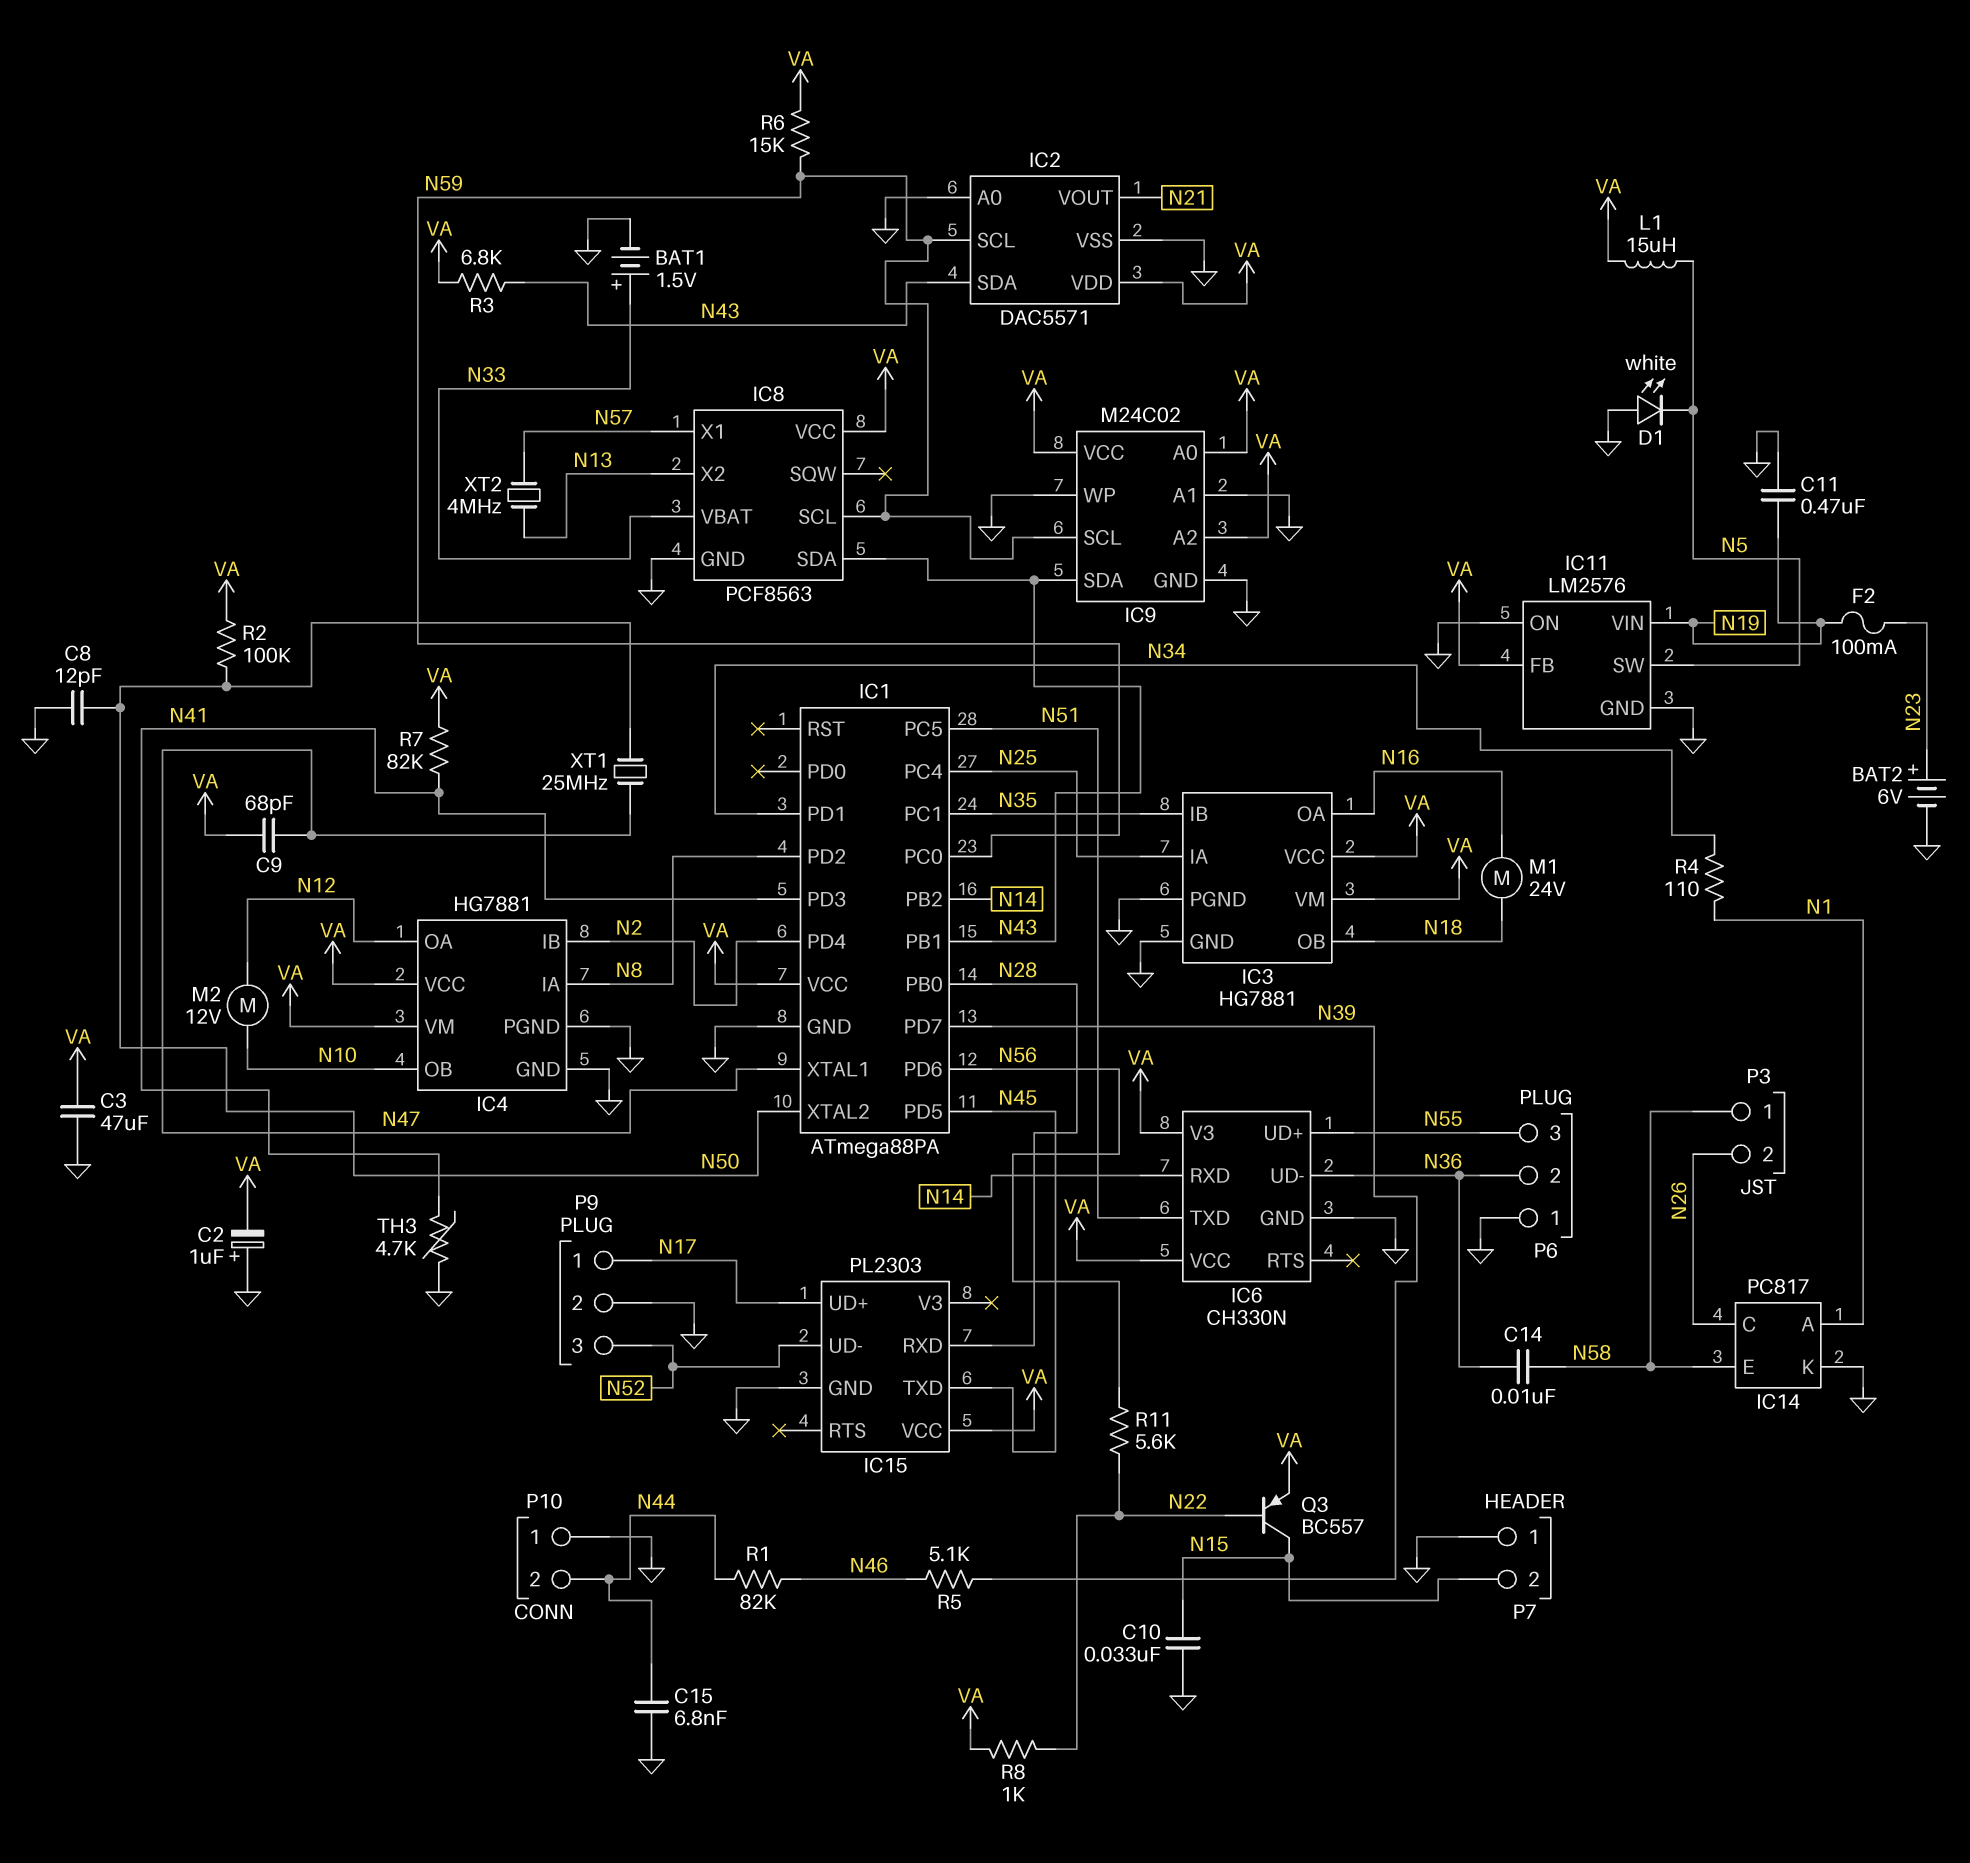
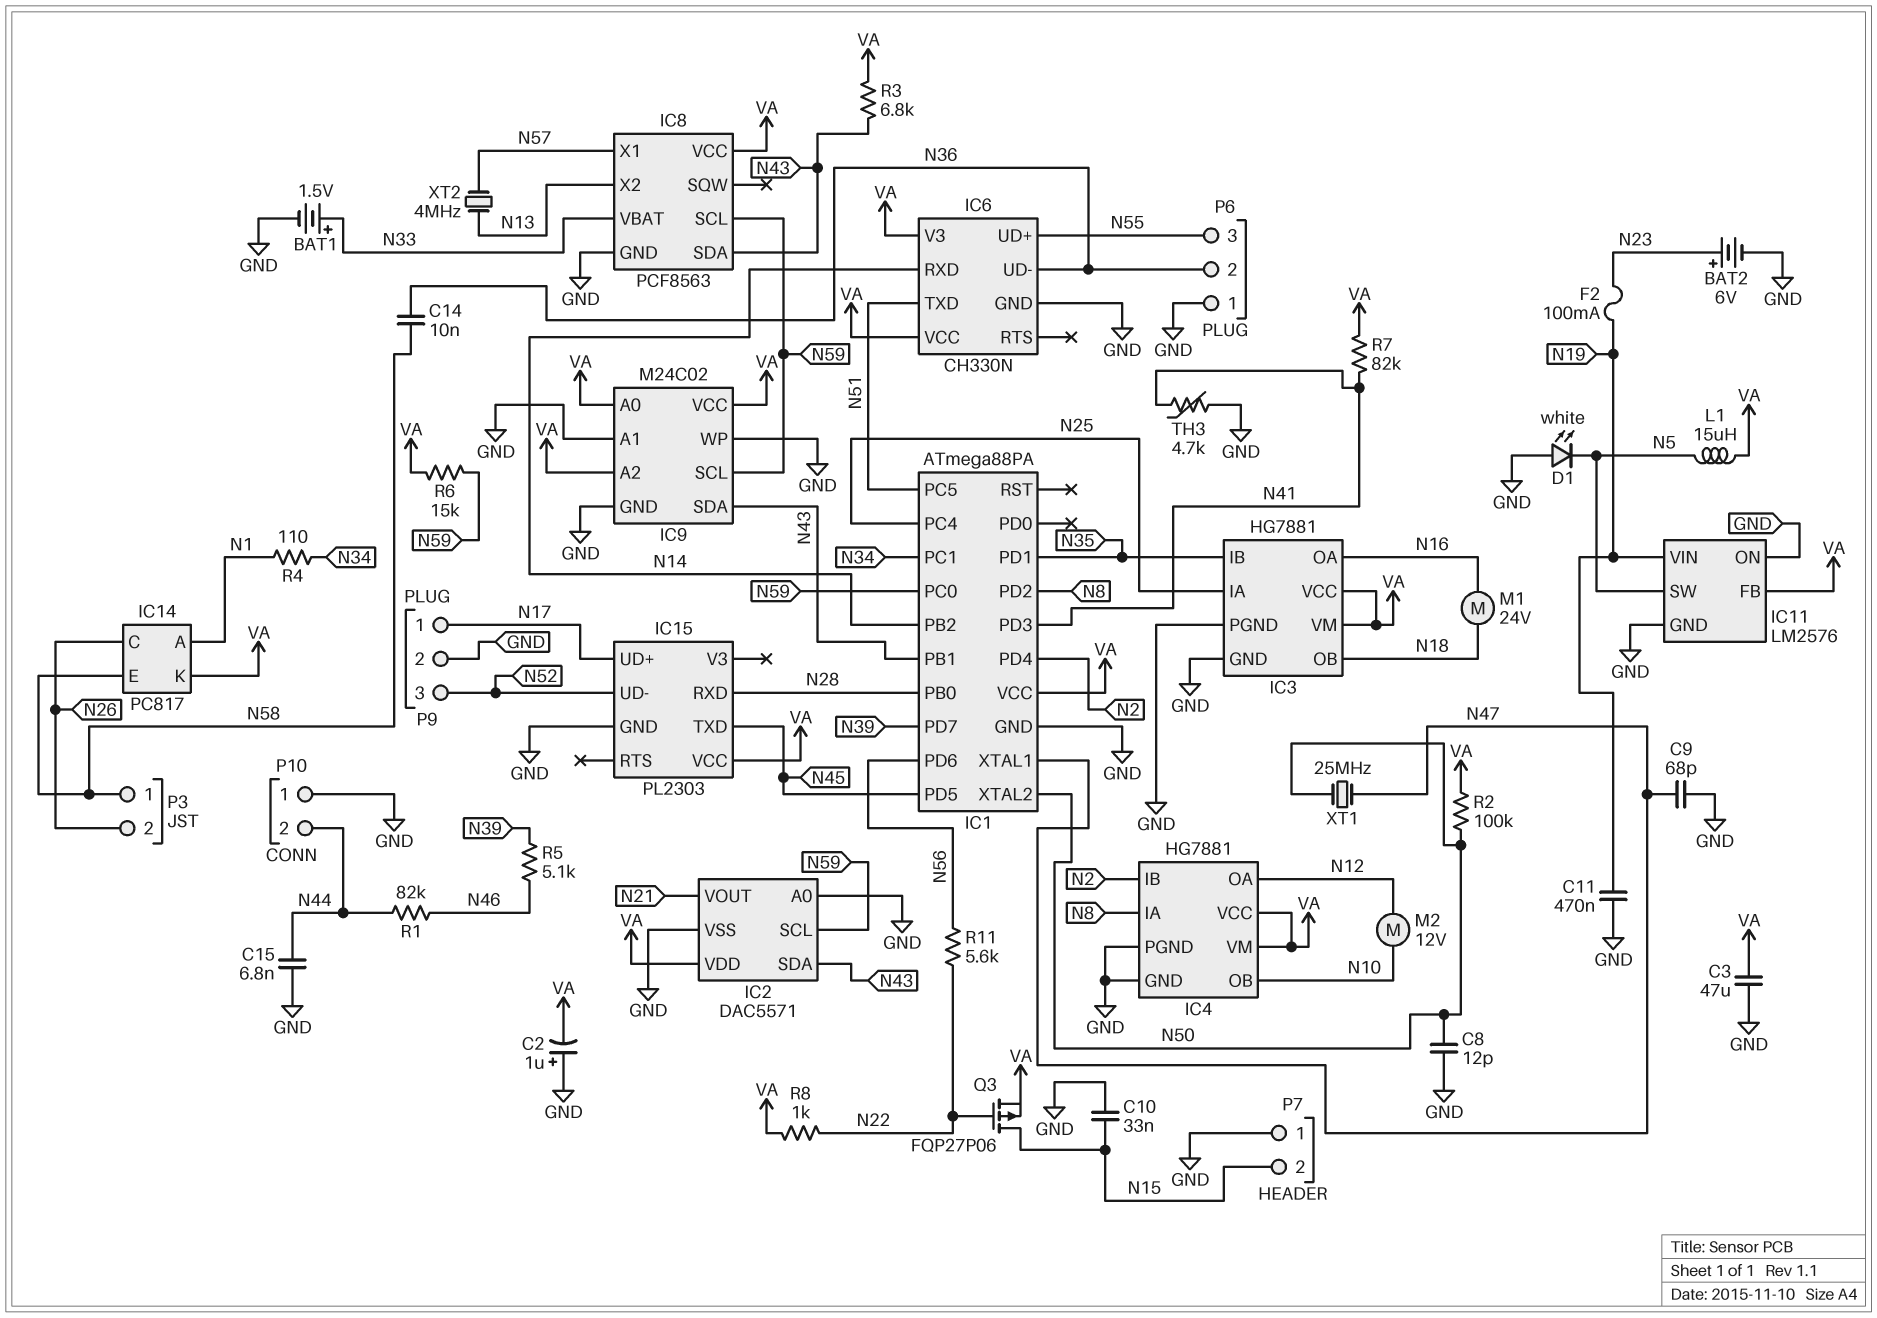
C9: 68pF (N47, VA) -> 68pF (GND, N47)
IC1 pin PC1: N35 -> N34
IC1 pin PD1: N34 -> N35
IC14 pin K: GND -> VA
Q3: PNP BC557 (B N22, C N15, E VA) -> PMOS FQP27P06 (G N22, D N15, S VA)

